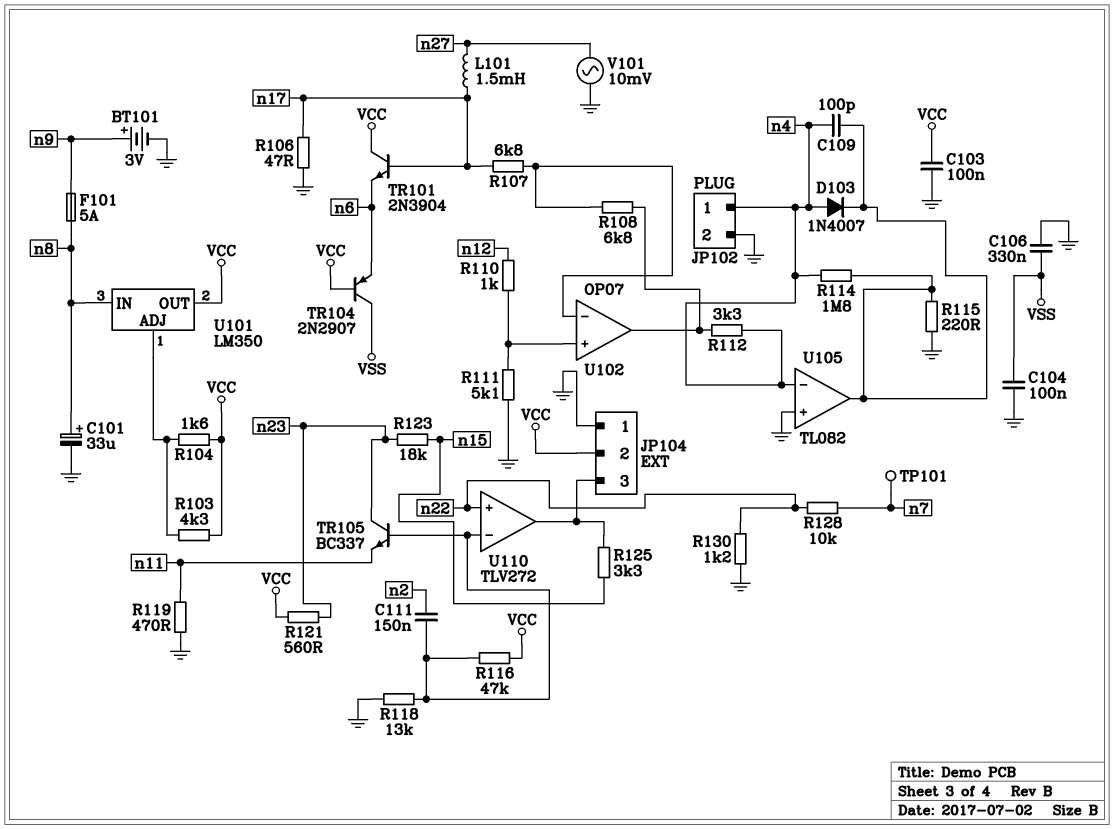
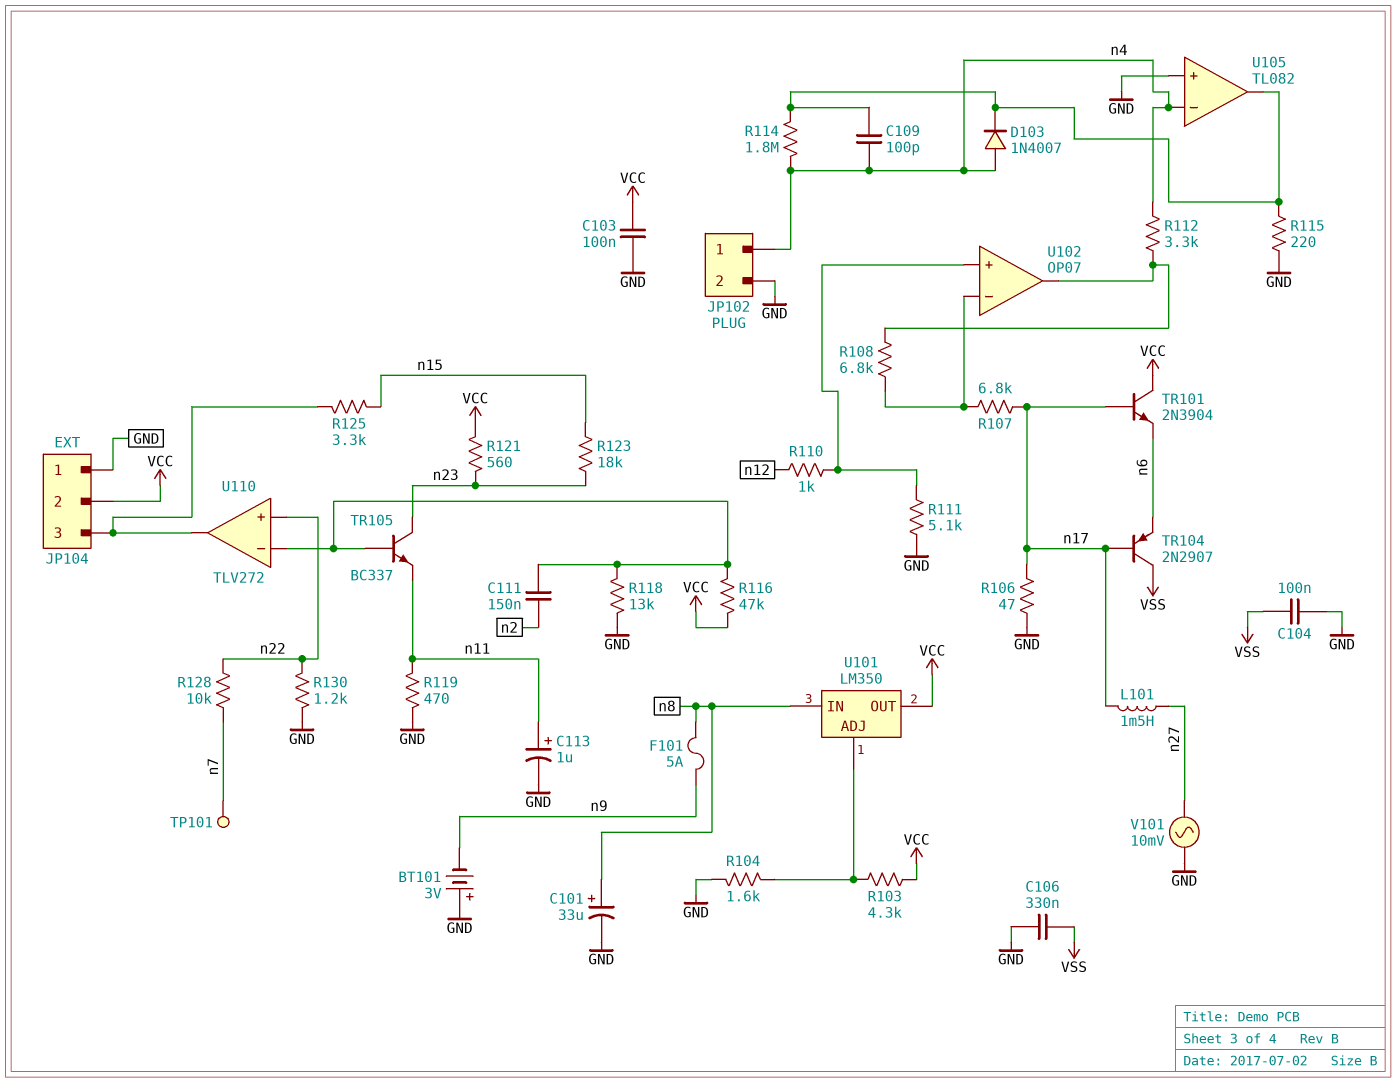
BT101: 3V (plus n9, minus GND) -> 3V (plus GND, minus n9)
C113: none -> 1uF (plus n11, minus GND)
R104: 1.6k (U101/ADJ, VCC) -> 1.6k (GND, U101/ADJ)
TR104: PNP 2N2907 (B VCC, C VSS, E n6) -> PNP 2N2907 (B n17, C VSS, E n6)

